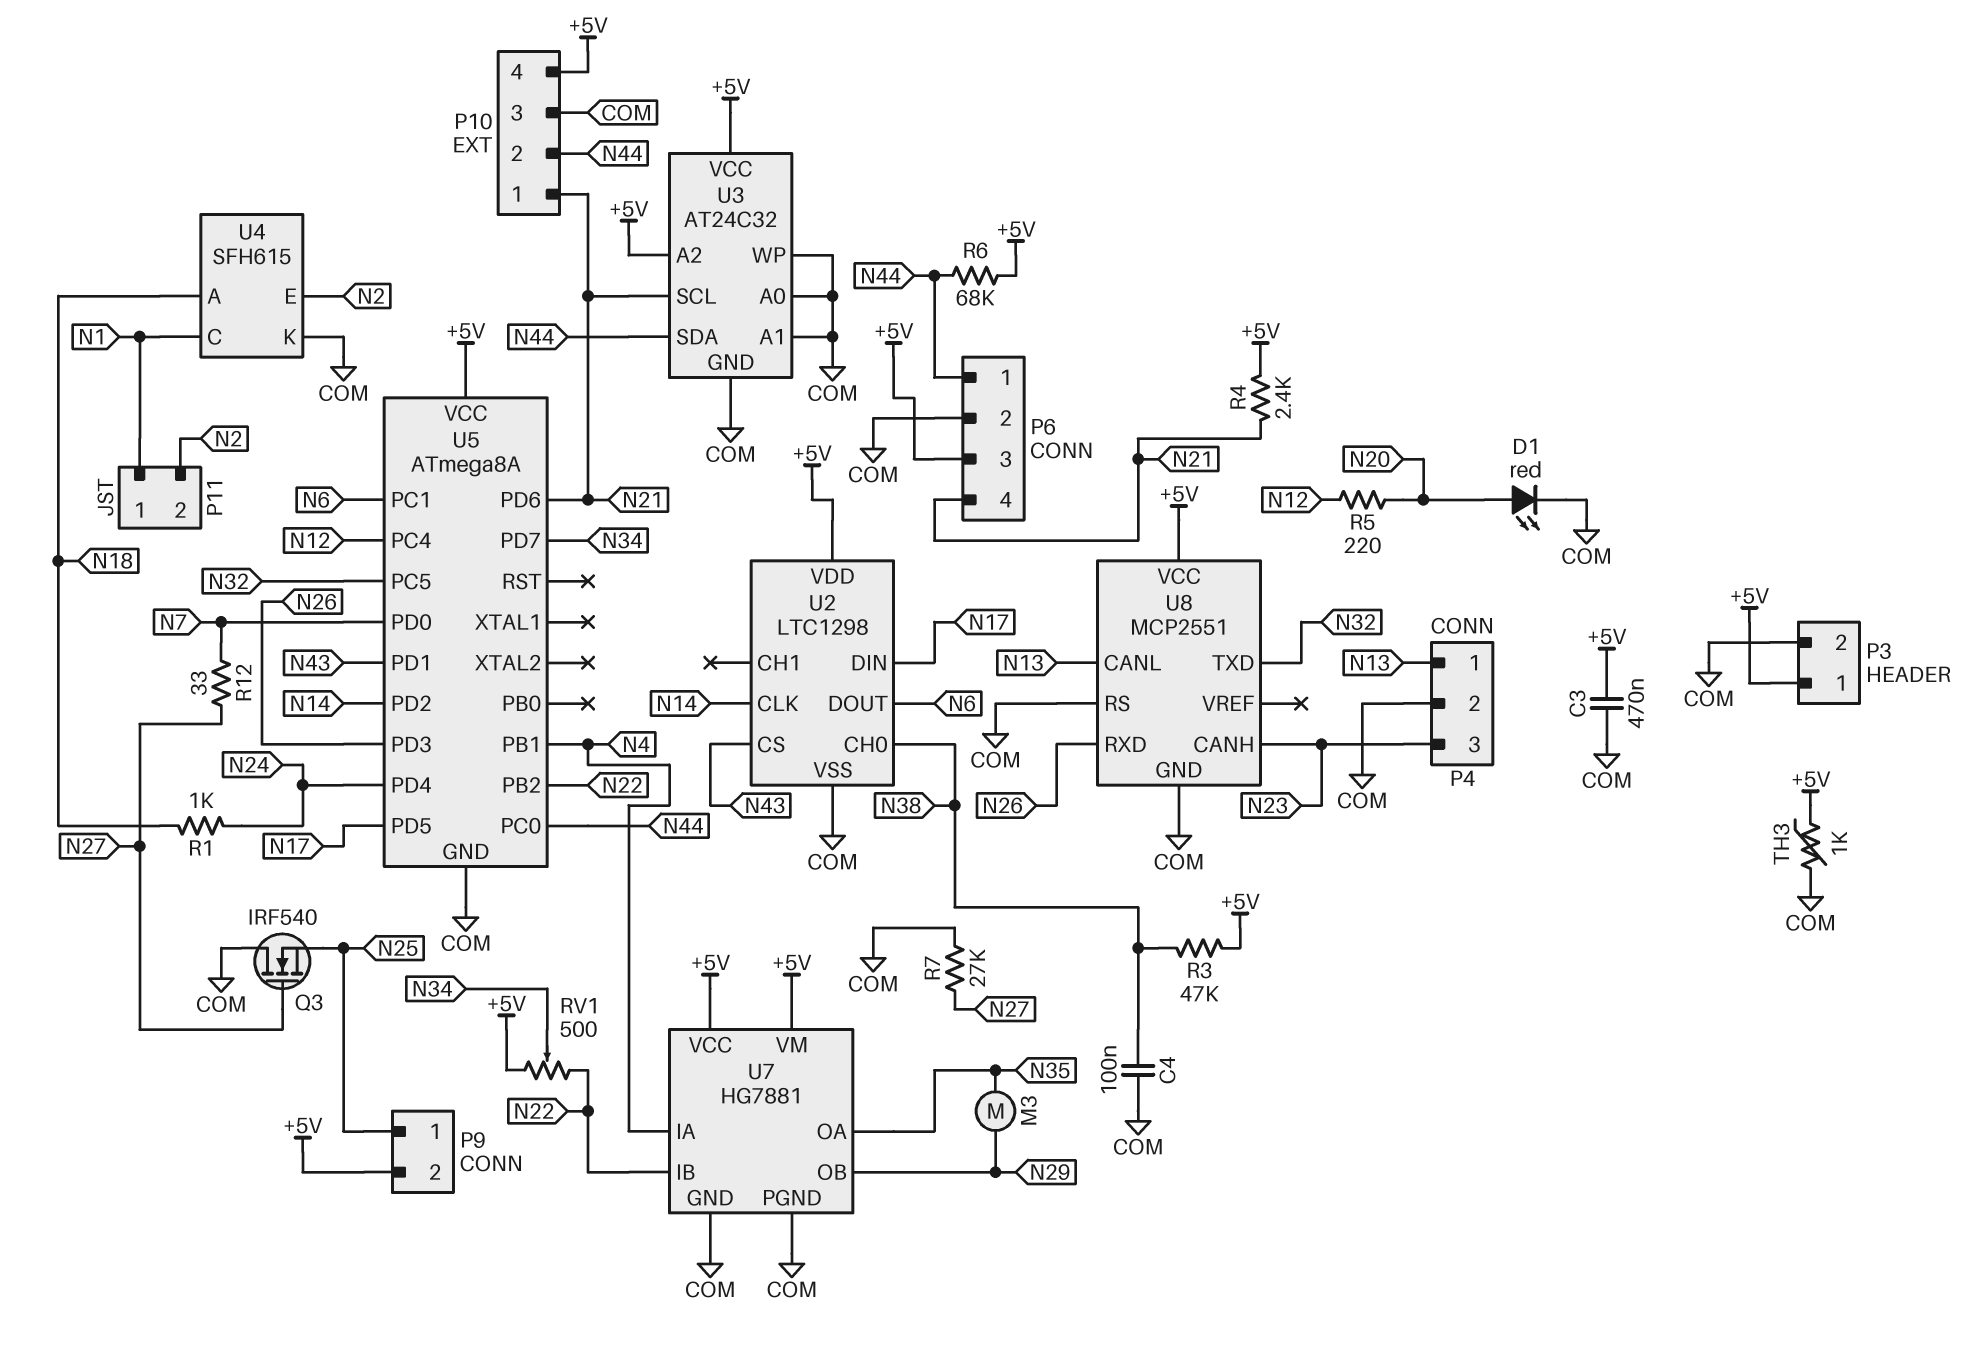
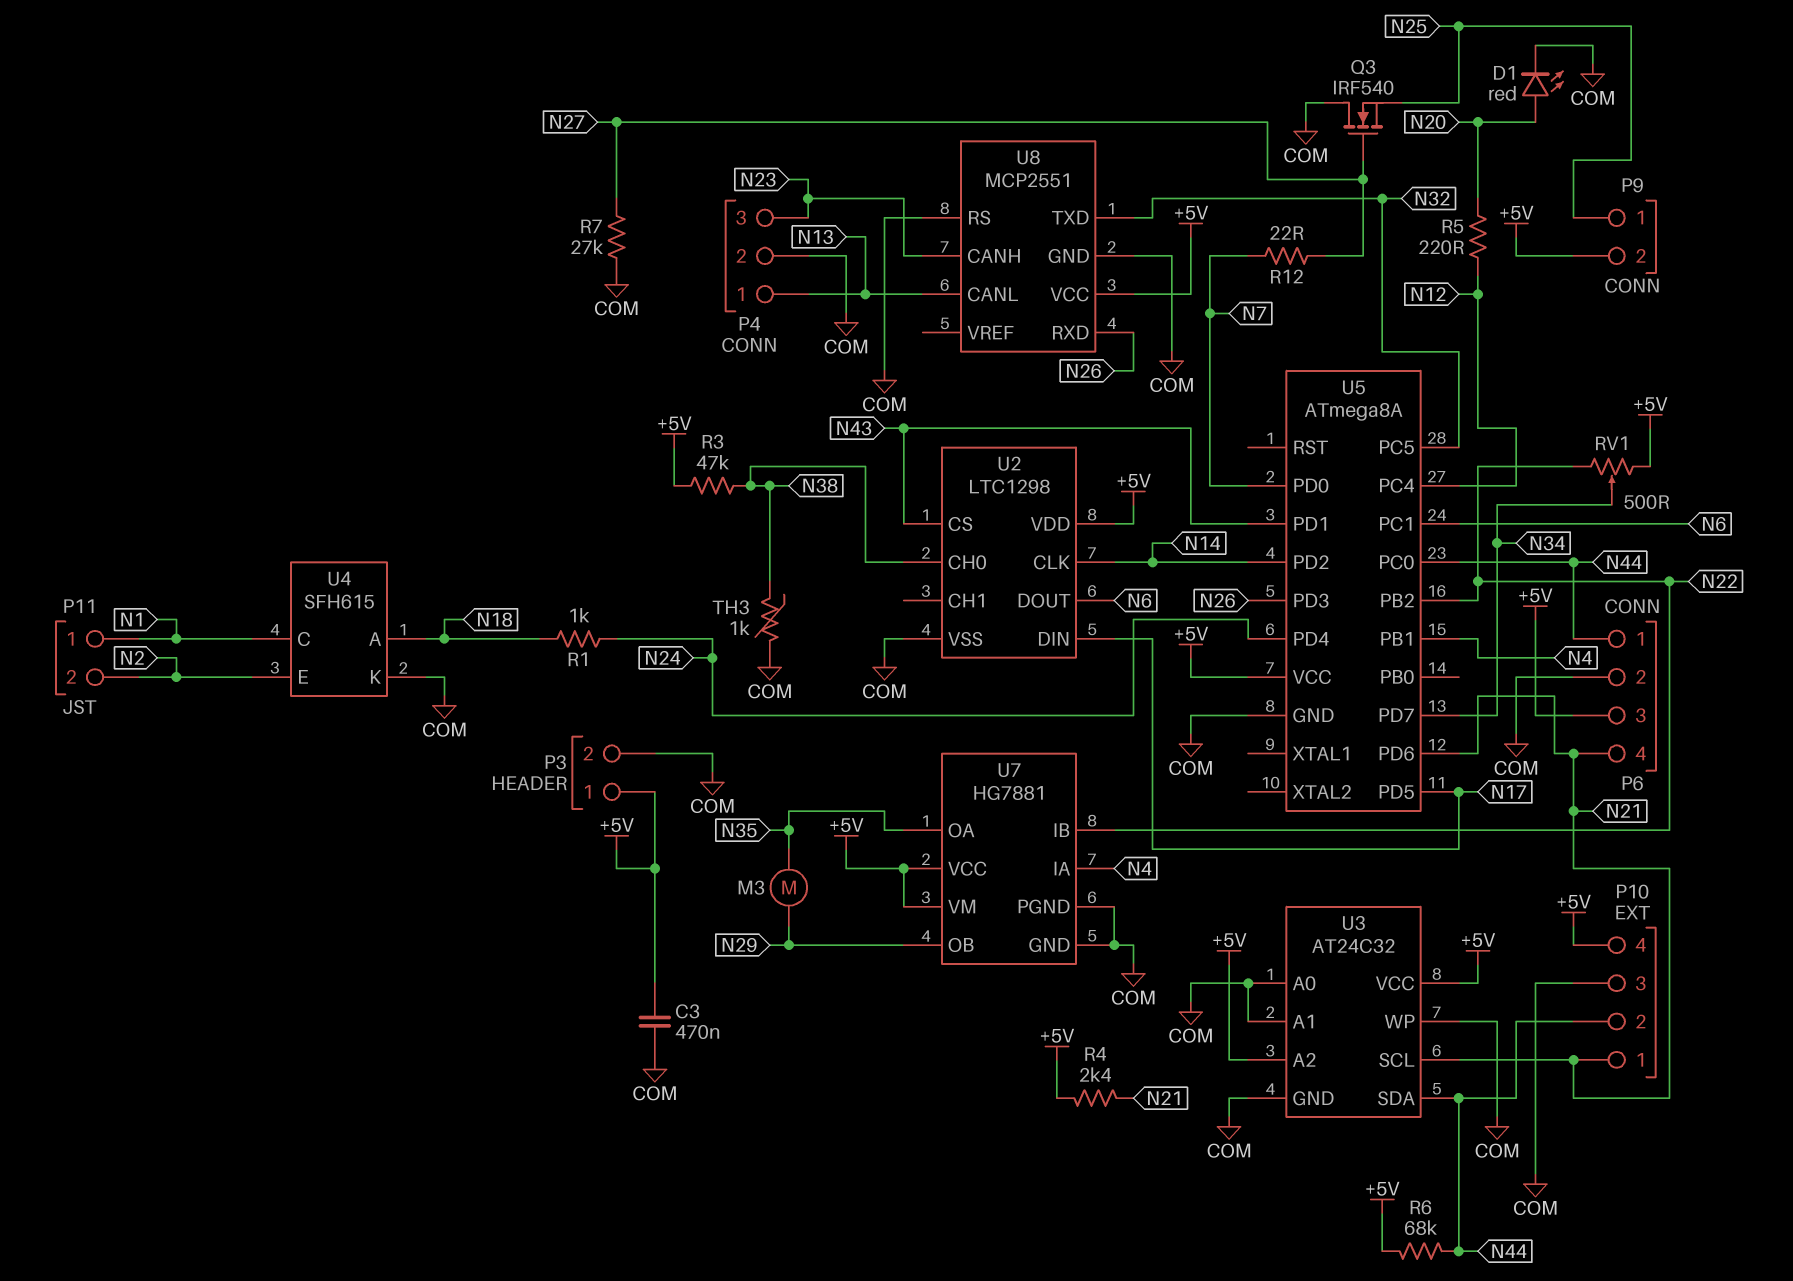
C4: 100nF (COM, N38) -> none
R12: 33 (N7, N27) -> 22 (N7, N27)
TH3: 1k (+5V, COM) -> 1k (COM, N38)

